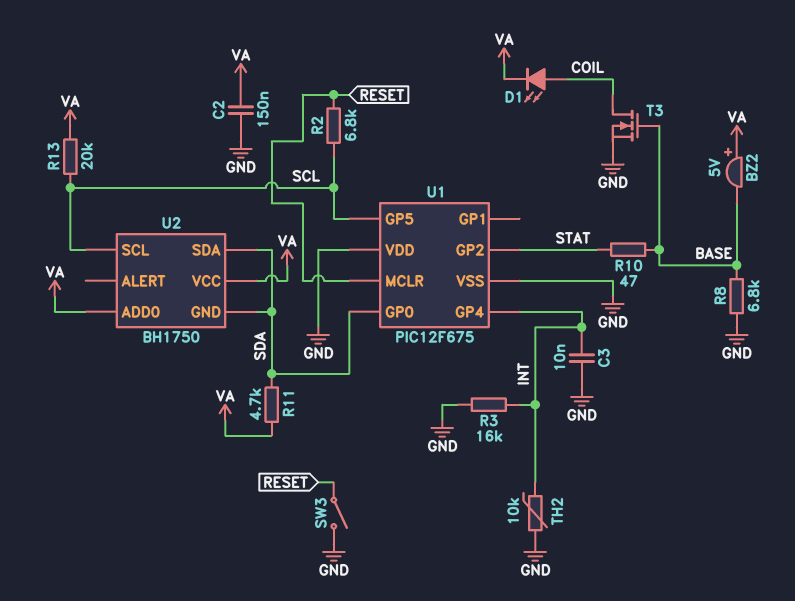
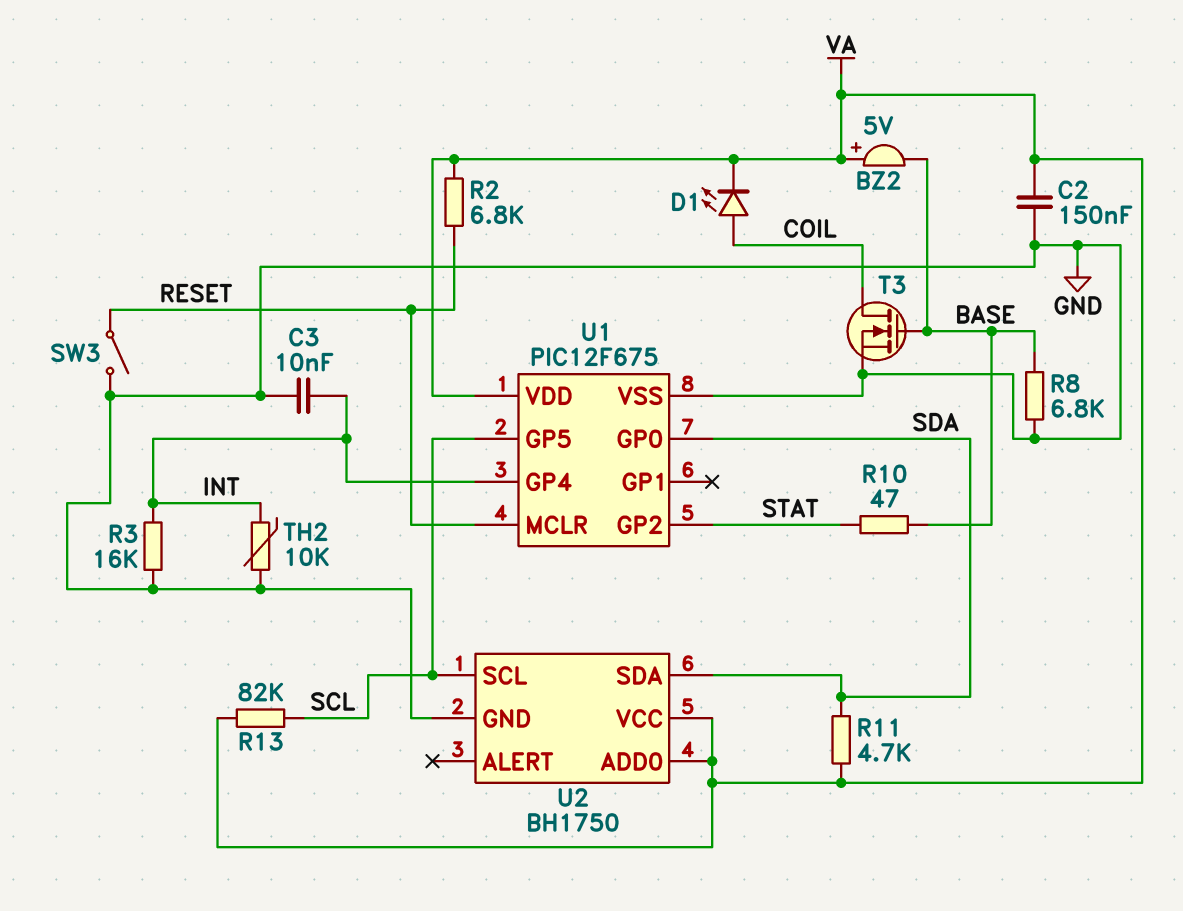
R2: 6.8k (RESET, SCL) -> 6.8k (RESET, VA)
R13: 20k (SCL, VA) -> 82k (SCL, VA)
U1 pin VDD: GND -> VA
U2 pin GND: SDA -> GND

